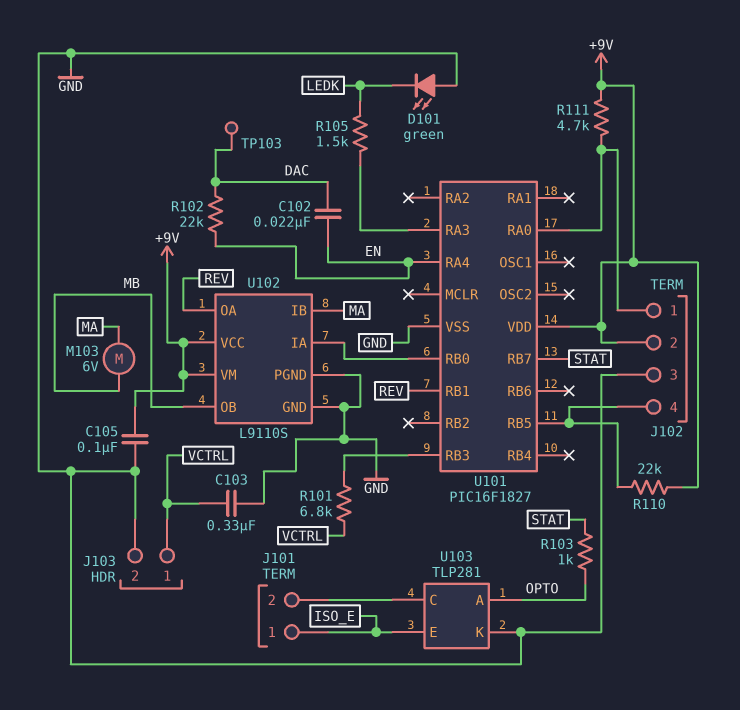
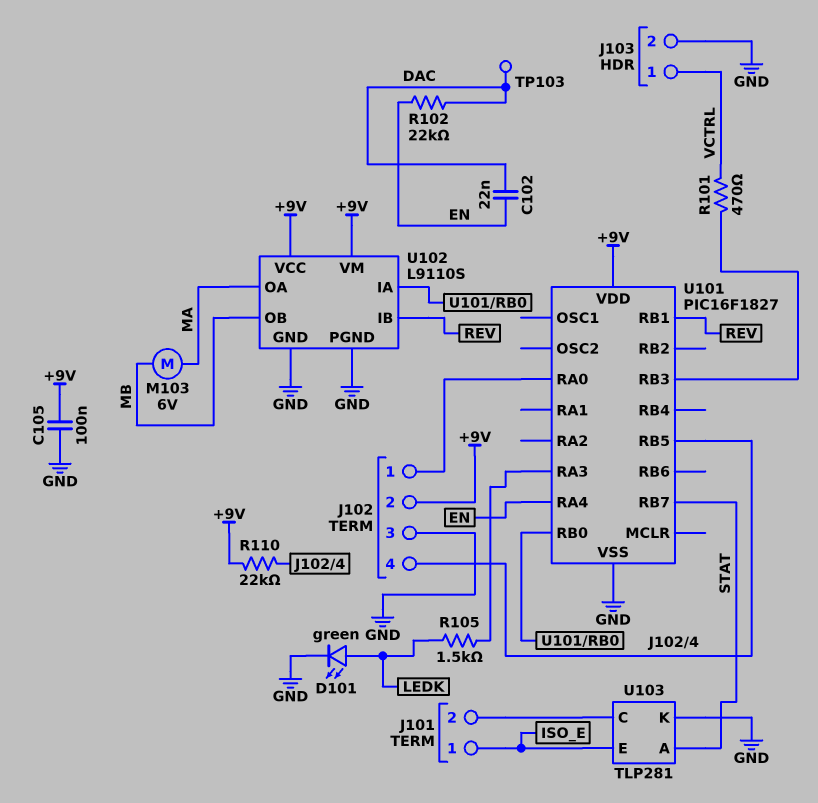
C103: 330nF (GND, VCTRL) -> none
D101: LED green (A GND, K LEDK) -> LED green (A LEDK, K GND)
R101: 6.8k (U101/RB3, VCTRL) -> 470 (U101/RB3, VCTRL)
R103: 1k (OPTO, STAT) -> none
R111: 4.7k (+9V, J102/1) -> none
U102 pin IB: MA -> REV
U102 pin OA: REV -> MA
U103 pin A: OPTO -> STAT

